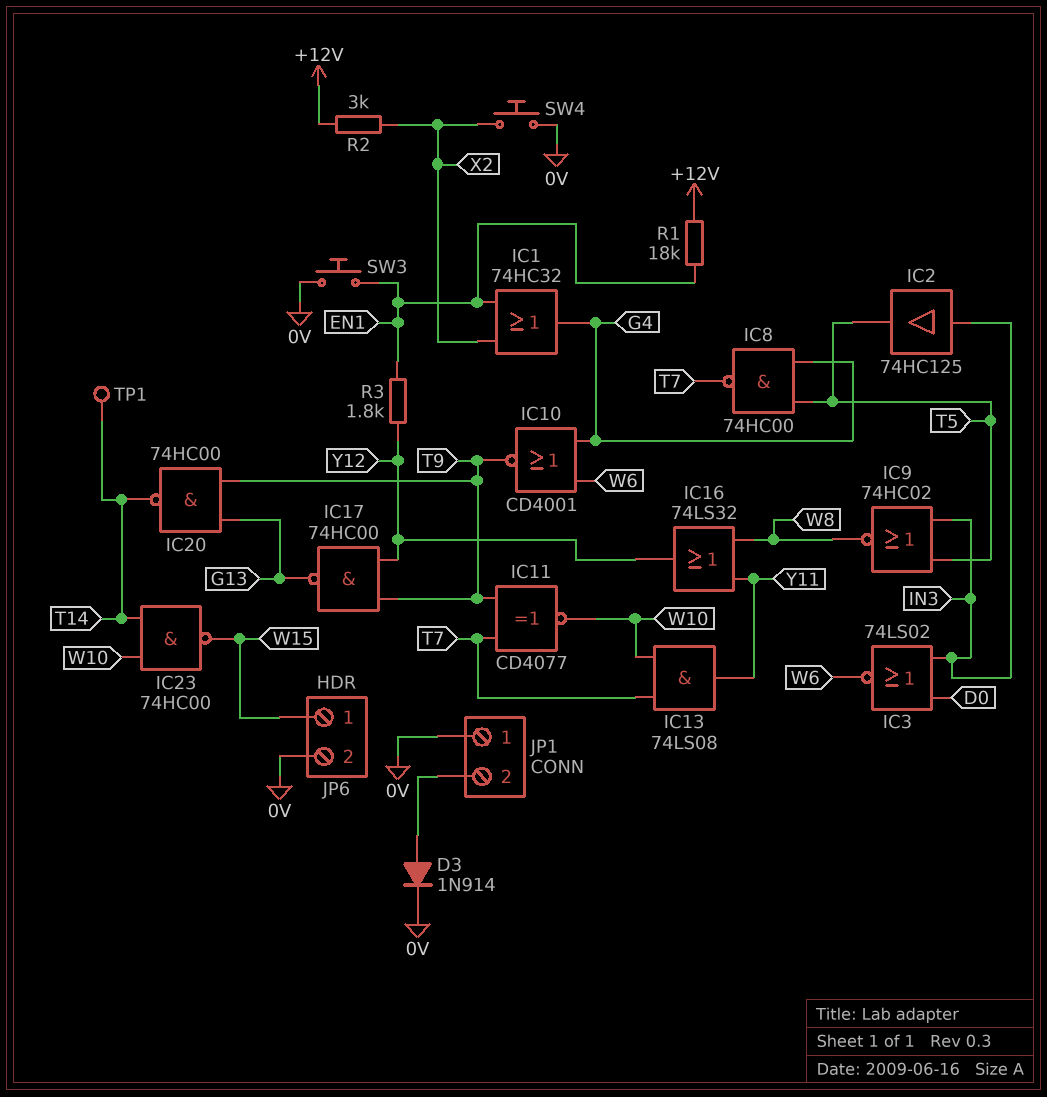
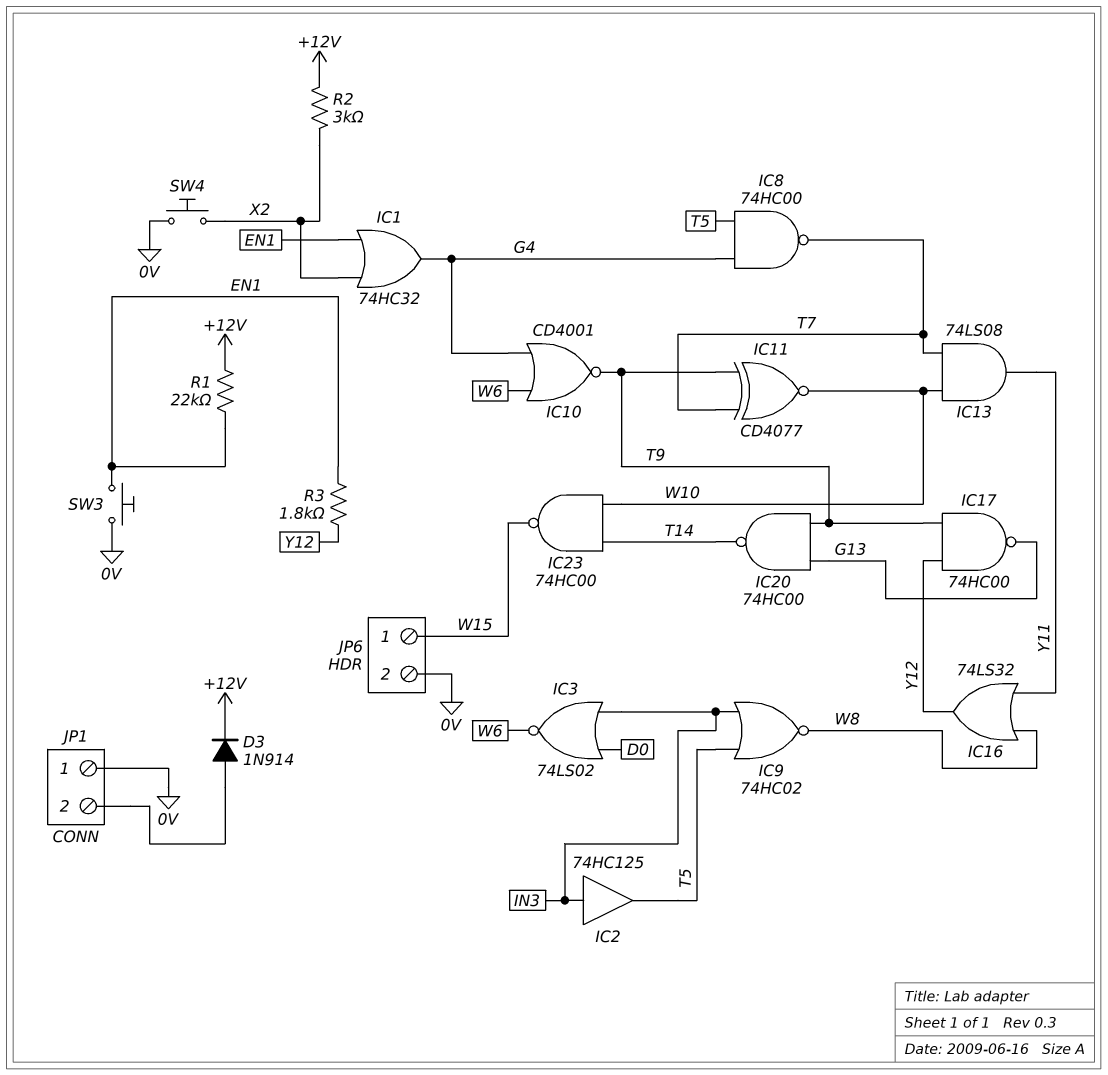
D3: diode 1N914 (A JP1/2, K 0V) -> diode 1N914 (A JP1/2, K +12V)
R1: 18k (+12V, EN1) -> 22k (+12V, EN1)
TP1: test point (T14) -> none

